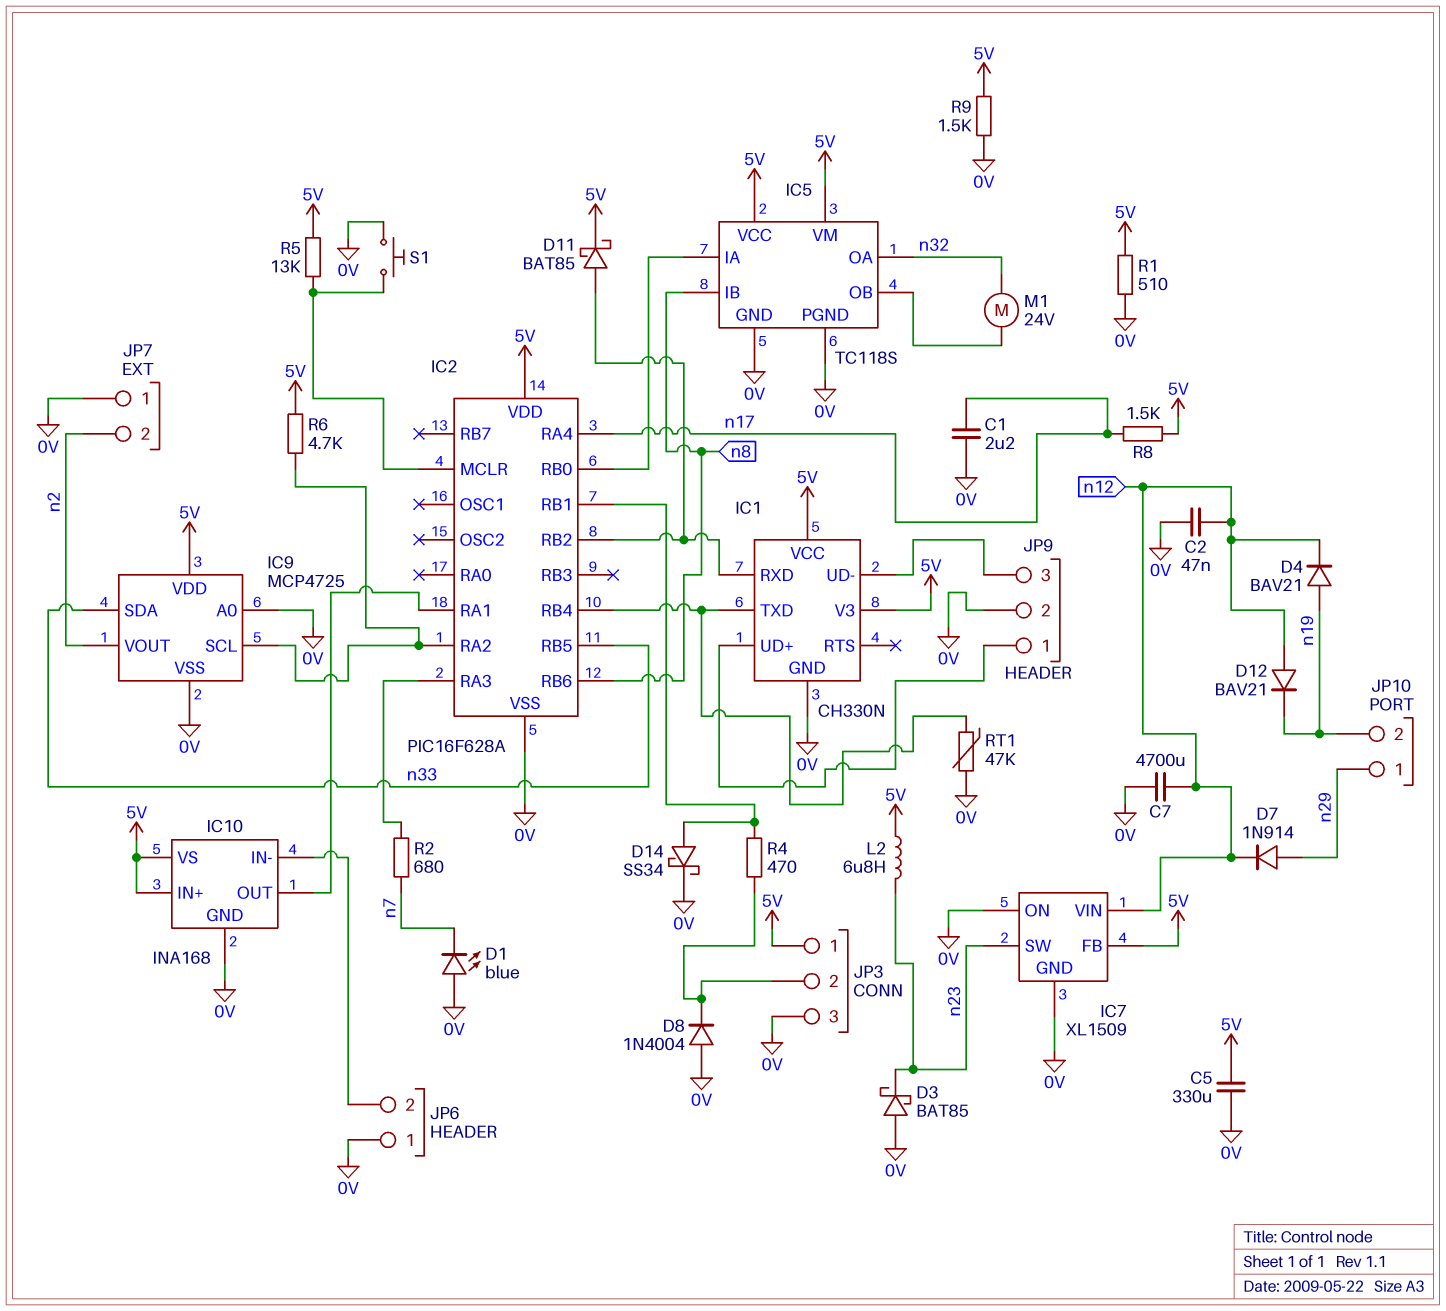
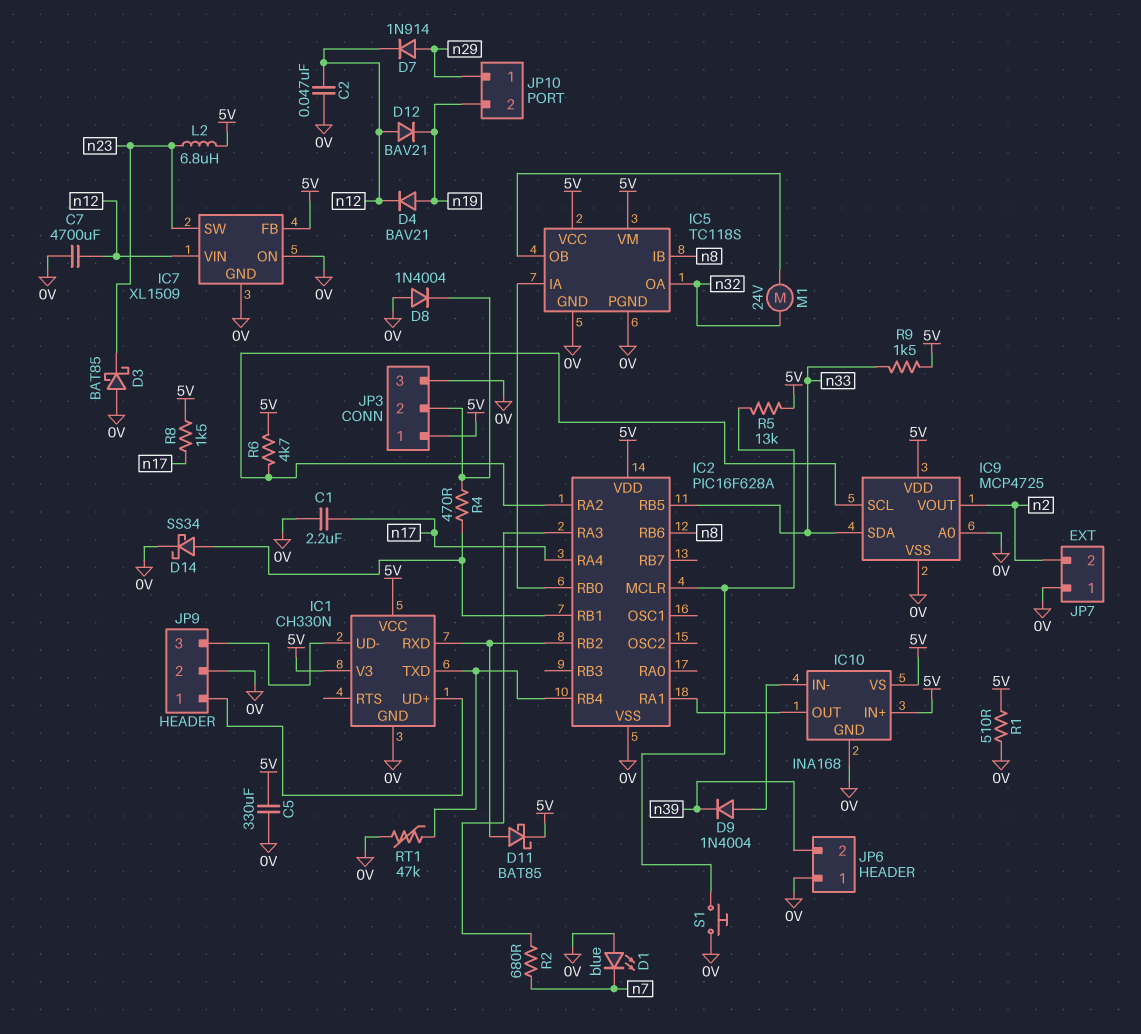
D9: none -> diode 1N4004 (A IC10/IN-, K n39)
JP6 pin 2: IC10/IN- -> n39
R9: 1.5k (0V, 5V) -> 1.5k (5V, n33)

